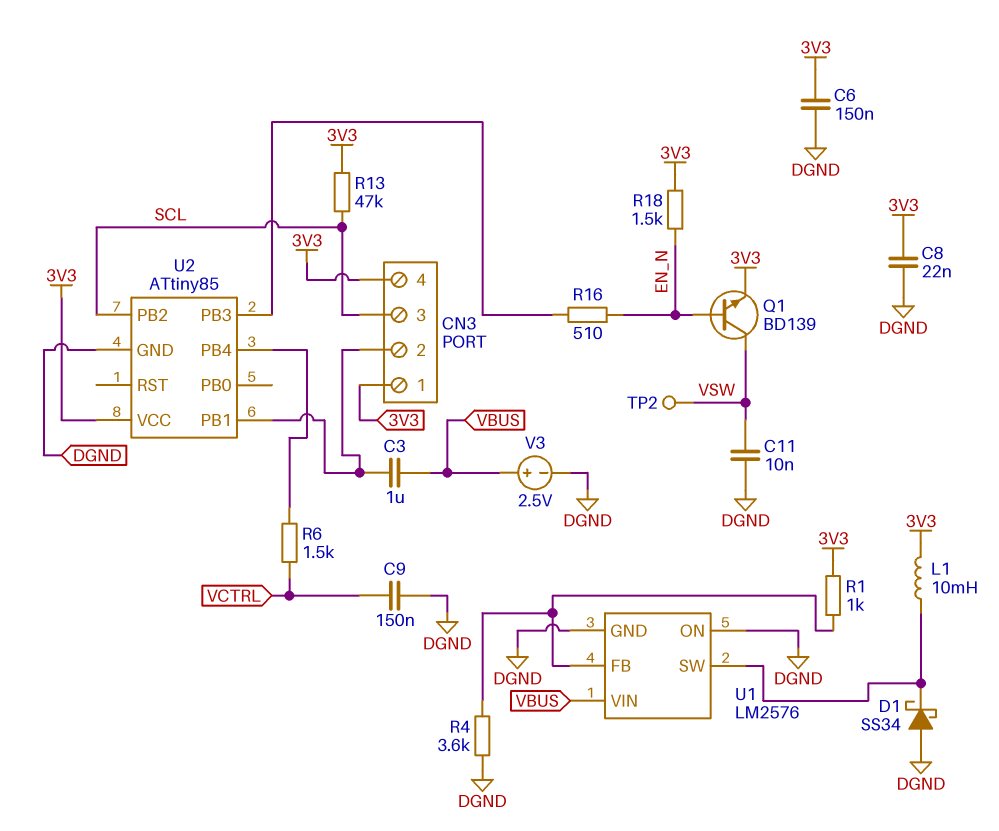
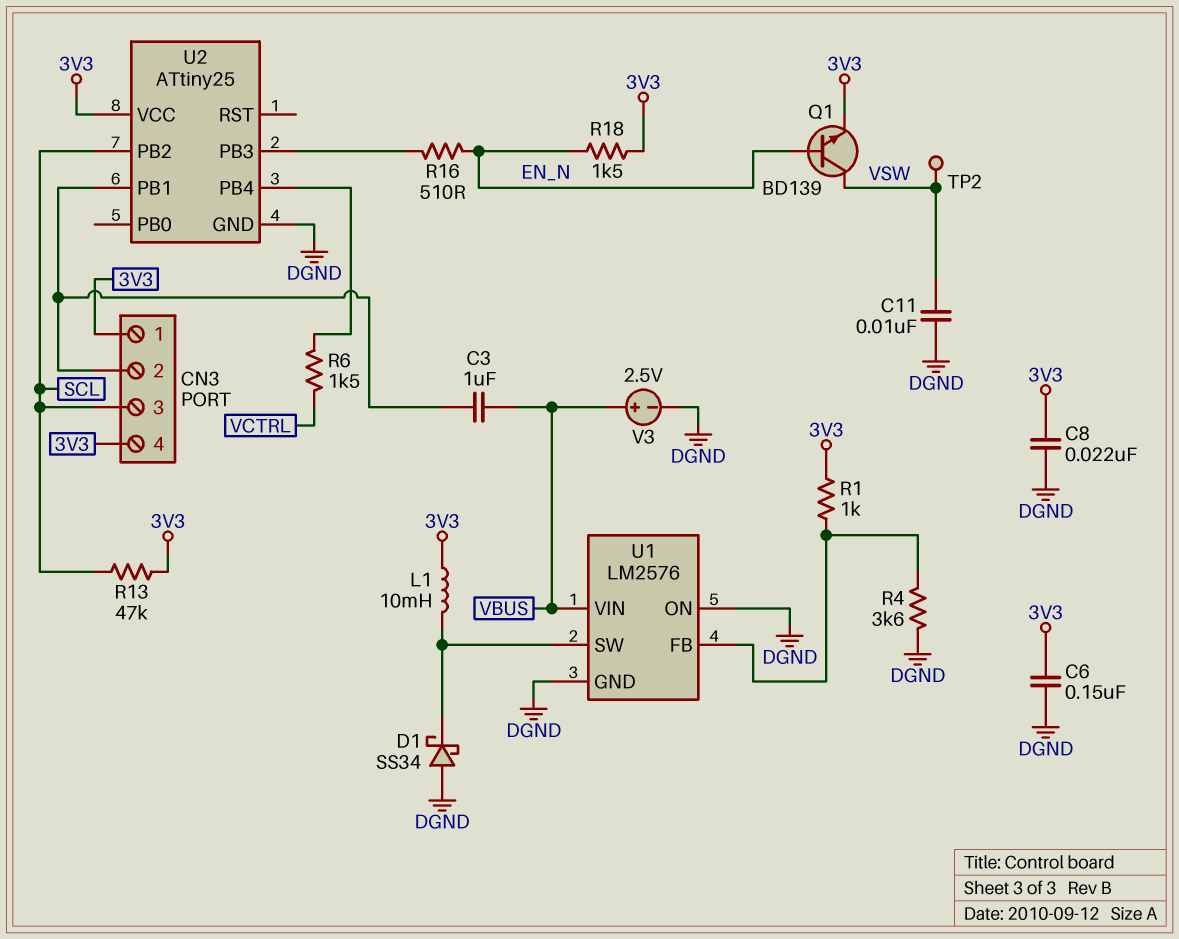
C9: 150nF (DGND, VCTRL) -> none
U2: ATtiny85 -> ATtiny25

